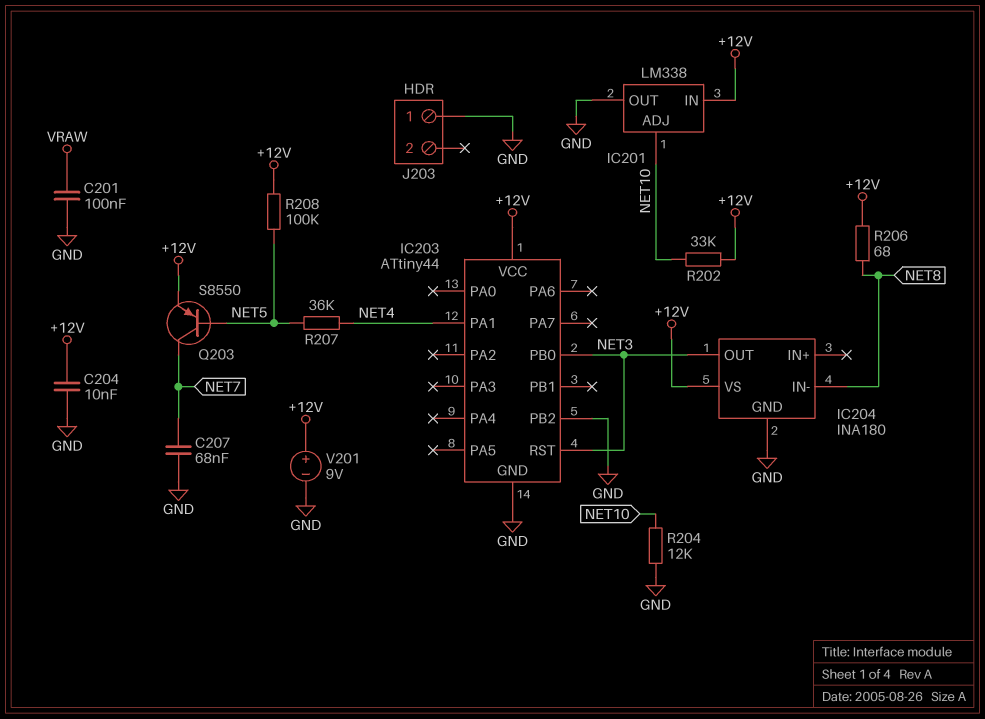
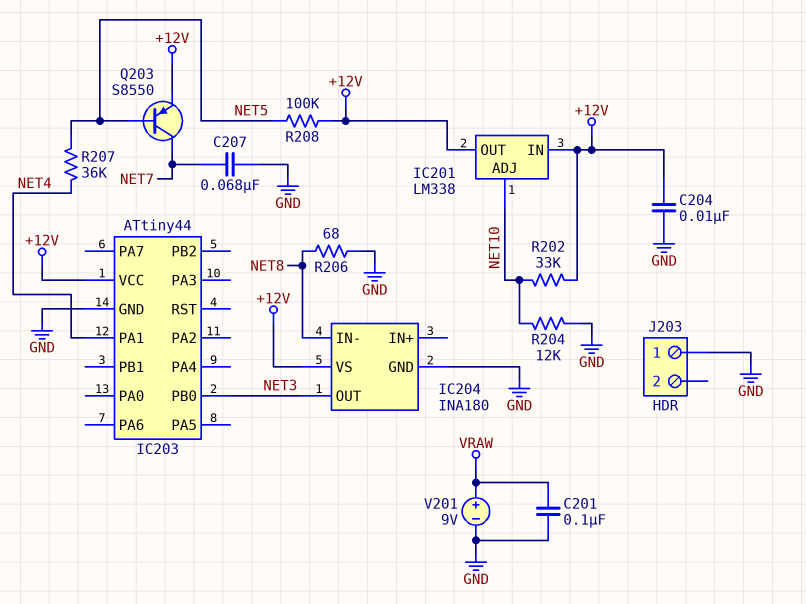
IC201 pin OUT: GND -> +12V
IC203 pin PB2: GND -> none
IC203 pin RST: NET3 -> none
R206: 68 (+12V, NET8) -> 68 (GND, NET8)
V201: 9V (plus +12V, minus GND) -> 9V (plus VRAW, minus GND)

